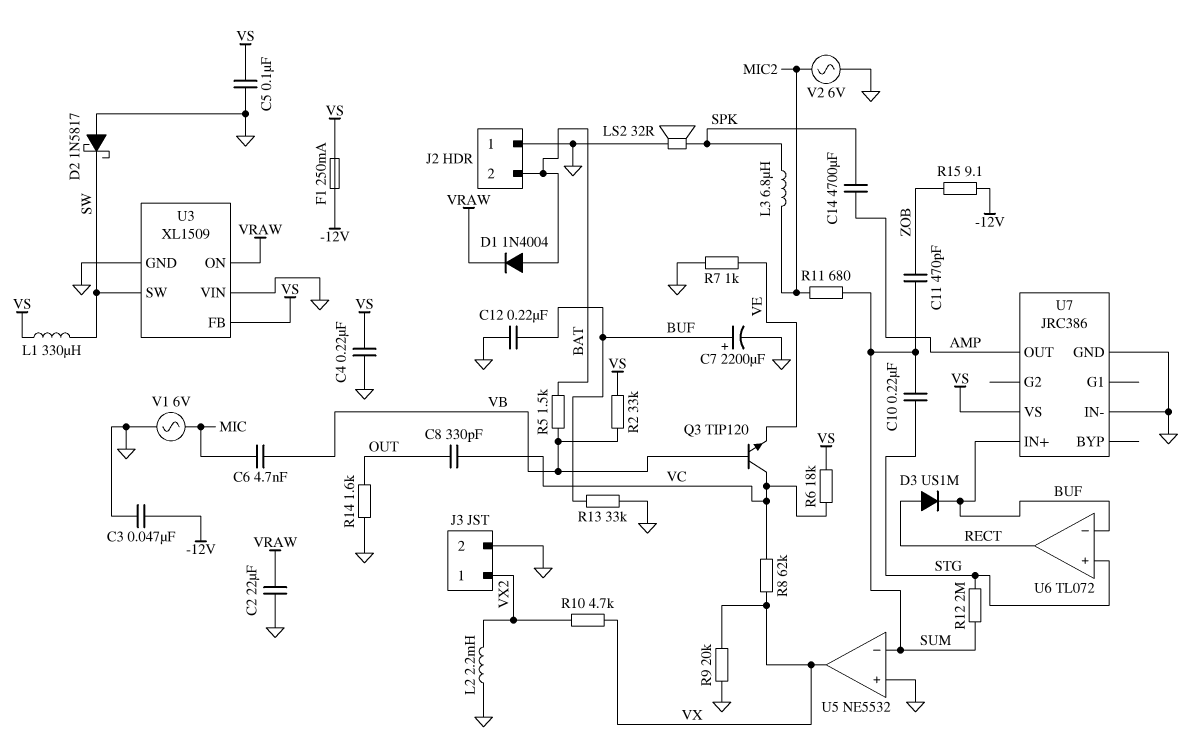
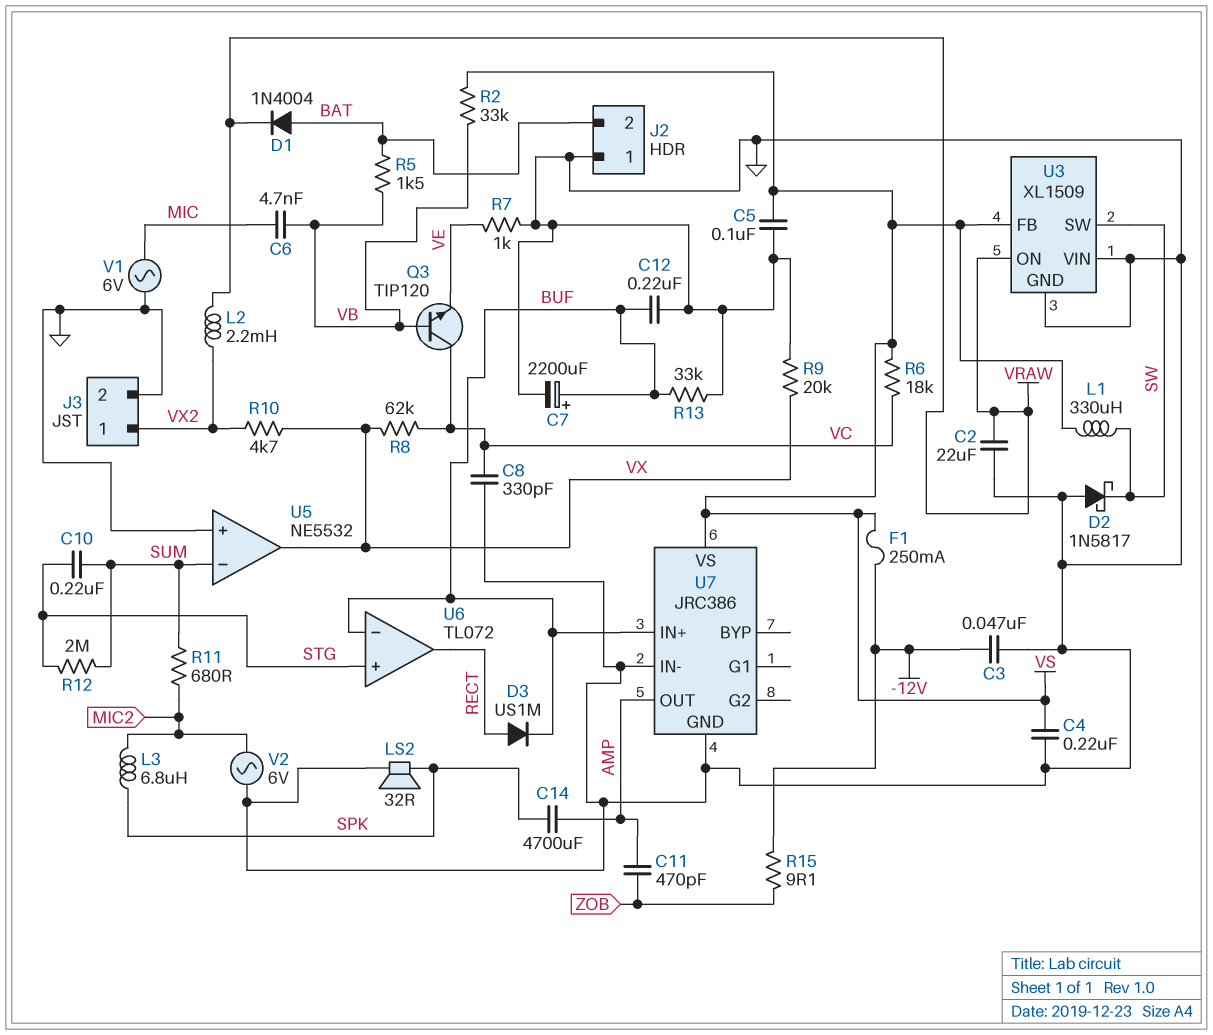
C8: 330pF (OUT, VC) -> 330pF (GND, VC)
C11: 470pF (SUM, ZOB) -> 470pF (AMP, ZOB)
L2: 2.2mH (GND, VX2) -> 2.2mH (VRAW, VX2)
R14: 1.6k (GND, OUT) -> none

